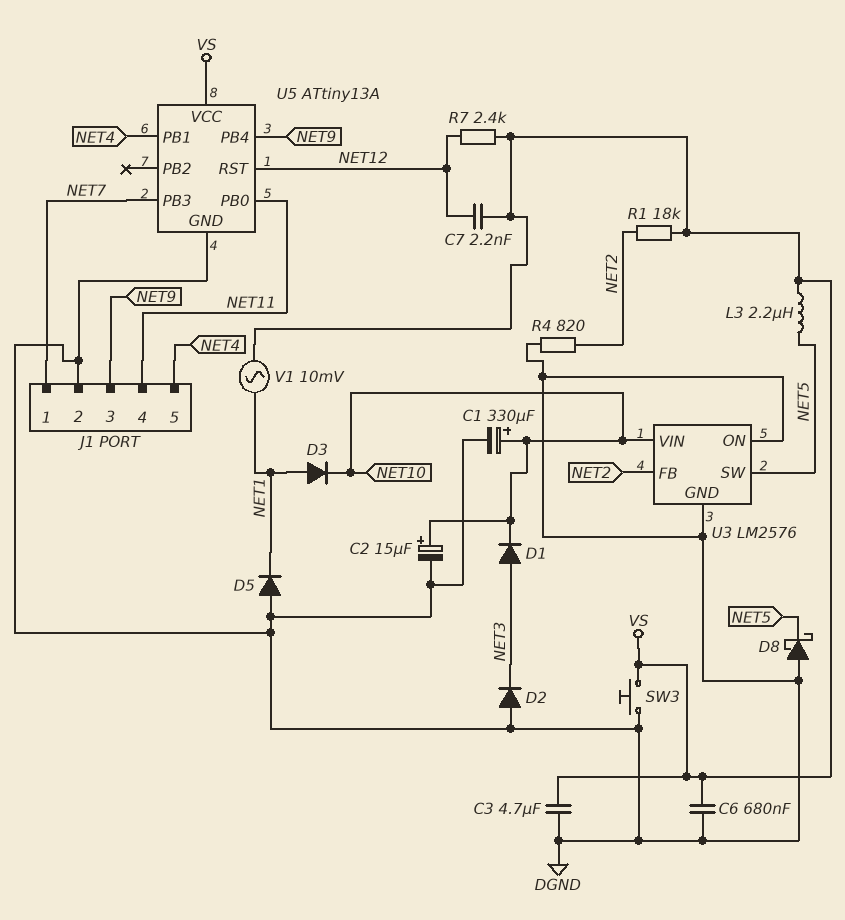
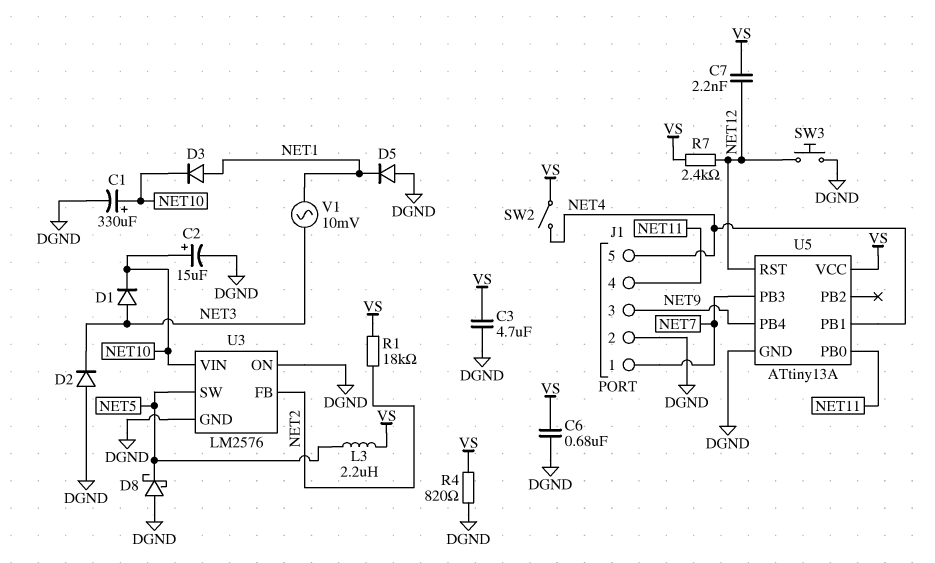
R4: 820 (DGND, NET2) -> 820 (DGND, VS)
SW2: none -> switch (NET4, VS)
SW3: button (DGND, VS) -> button (DGND, NET12)
V1: AC 10mV (NET1, VS) -> AC 10mV (NET1, NET3)

